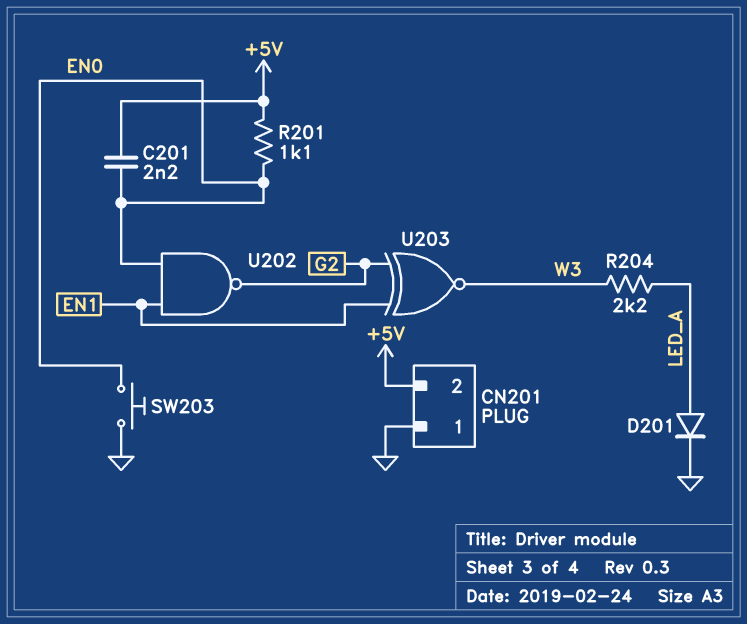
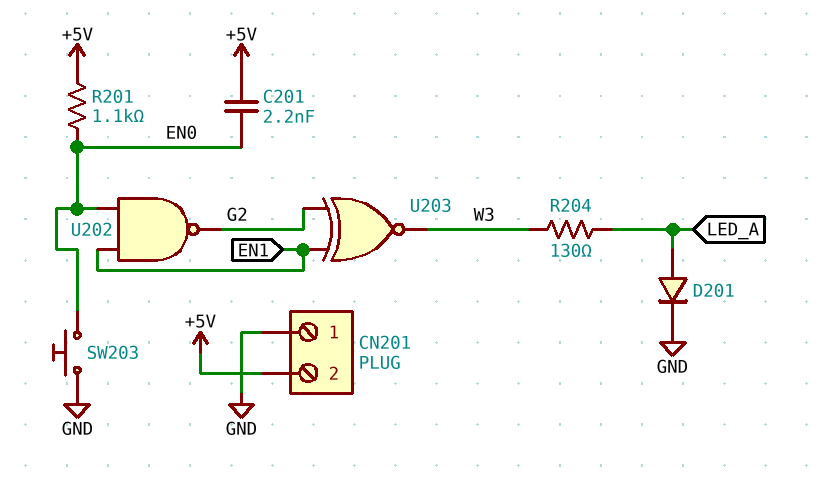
R204: 2.2k (LED_A, W3) -> 130 (LED_A, W3)

